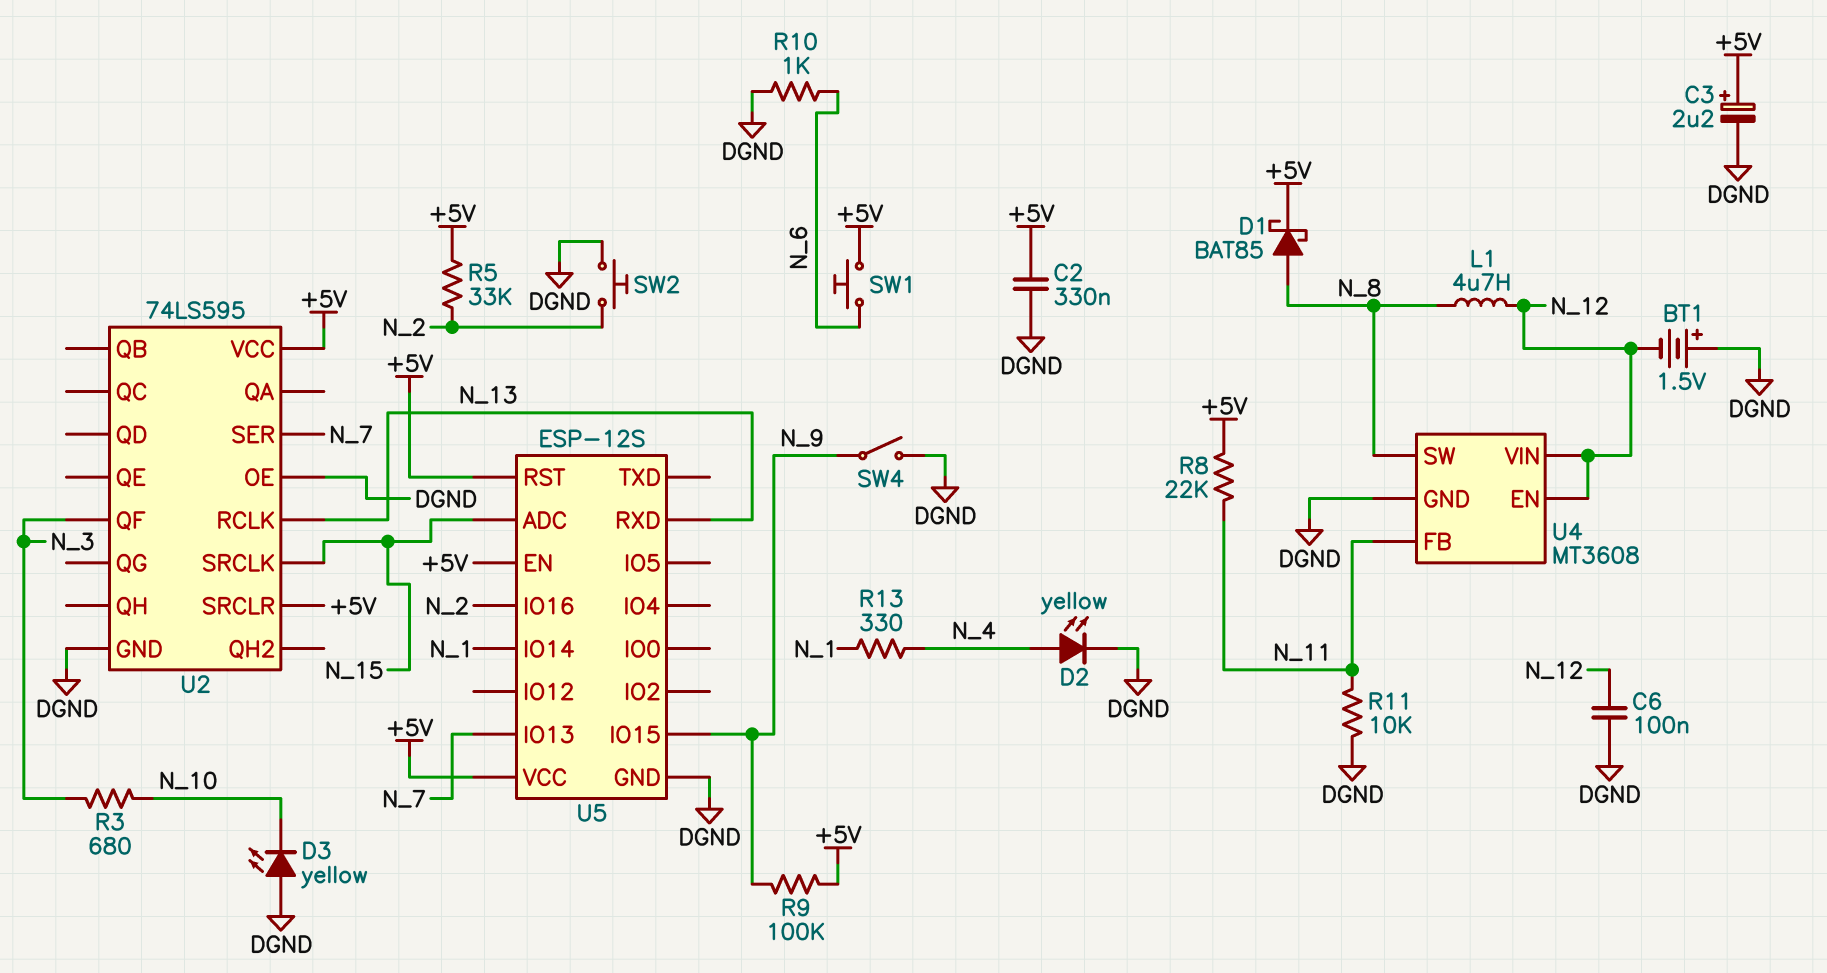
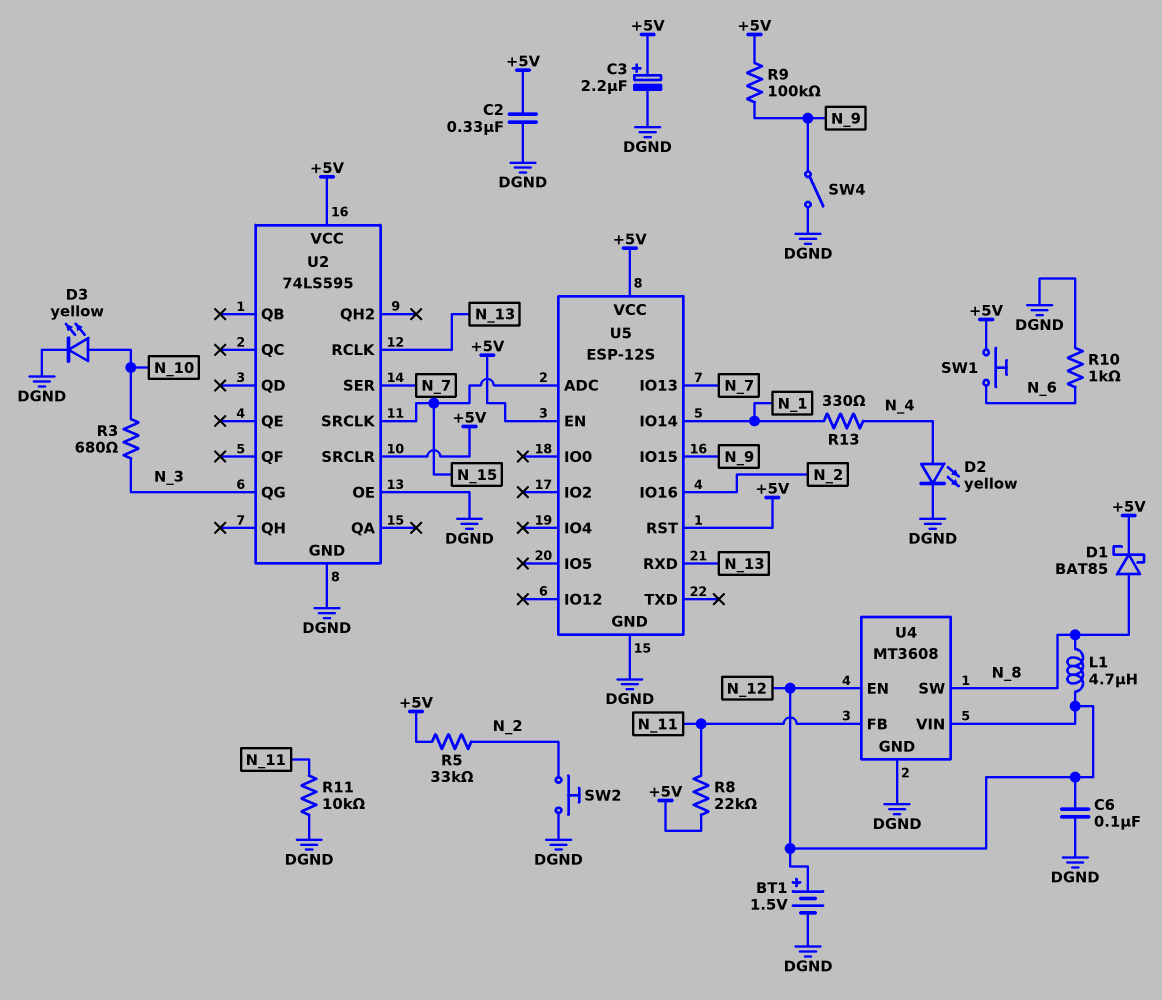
BT1: 1.5V (plus DGND, minus N_12) -> 1.5V (plus N_12, minus DGND)
D3: LED yellow (A DGND, K N_10) -> LED yellow (A N_10, K DGND)
U2 pin QF: N_3 -> none
U2 pin QG: none -> N_3

